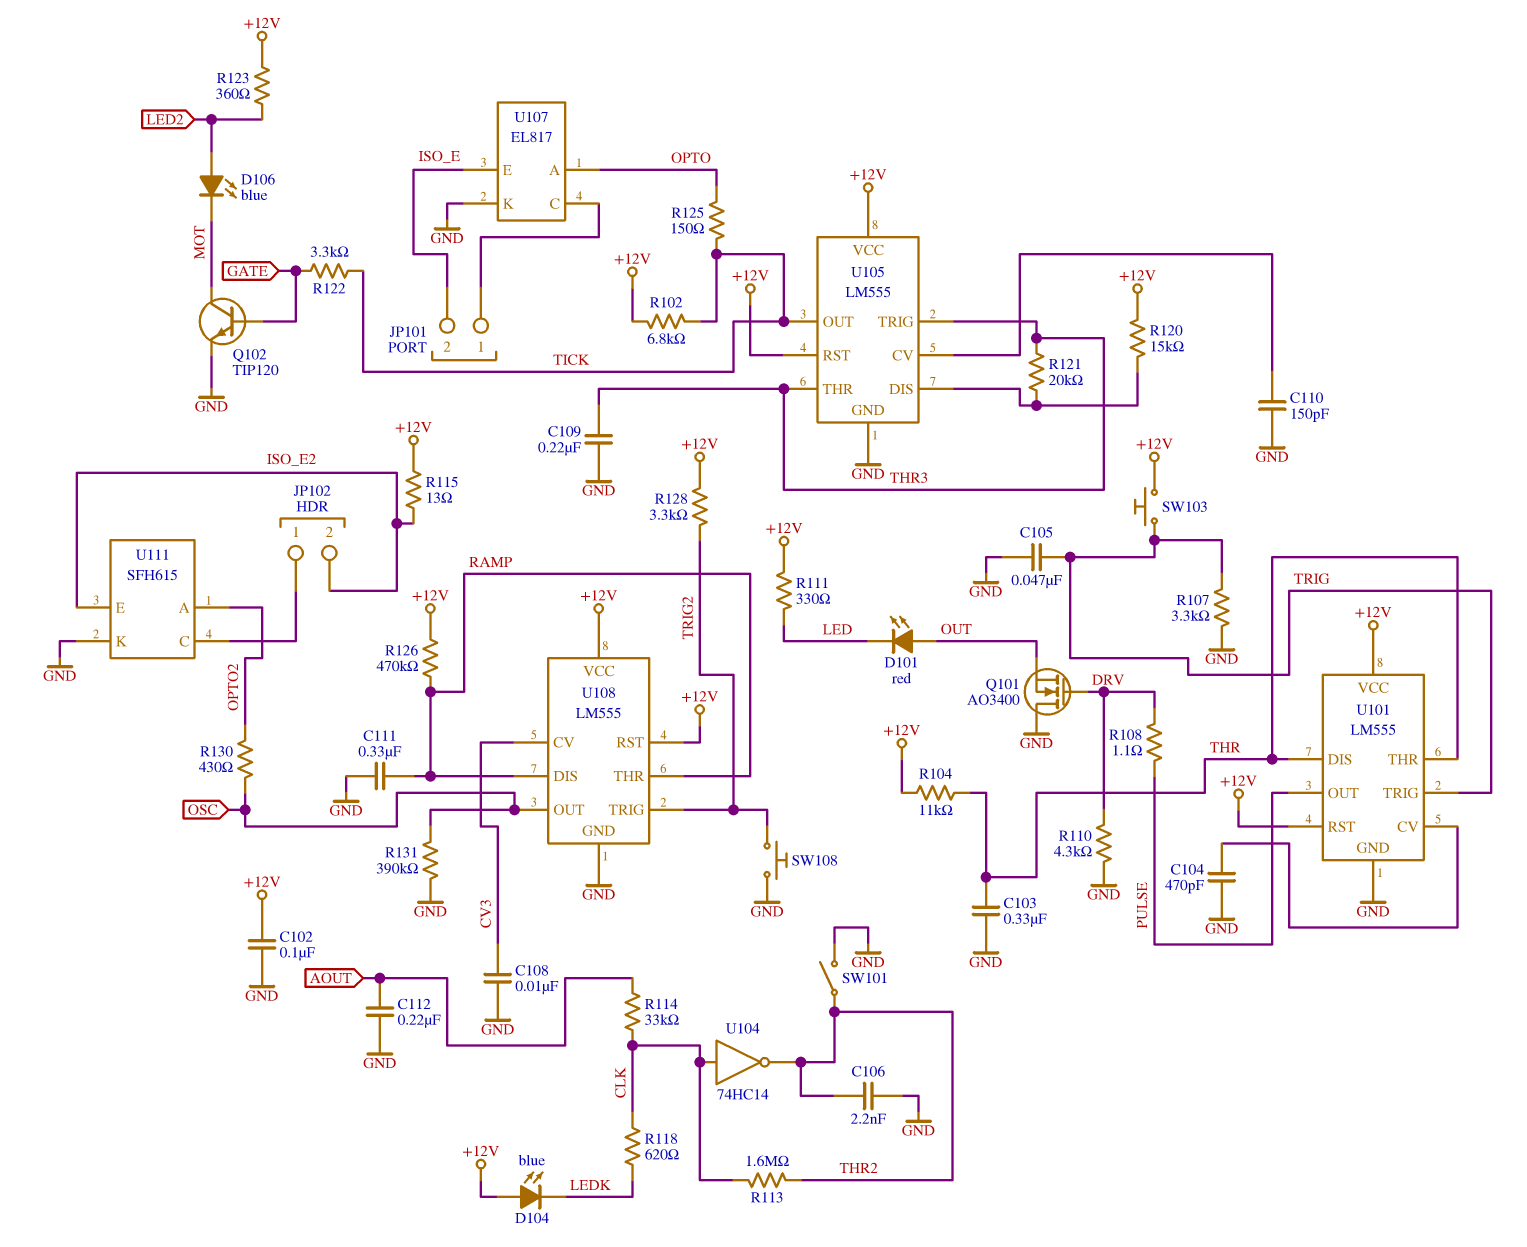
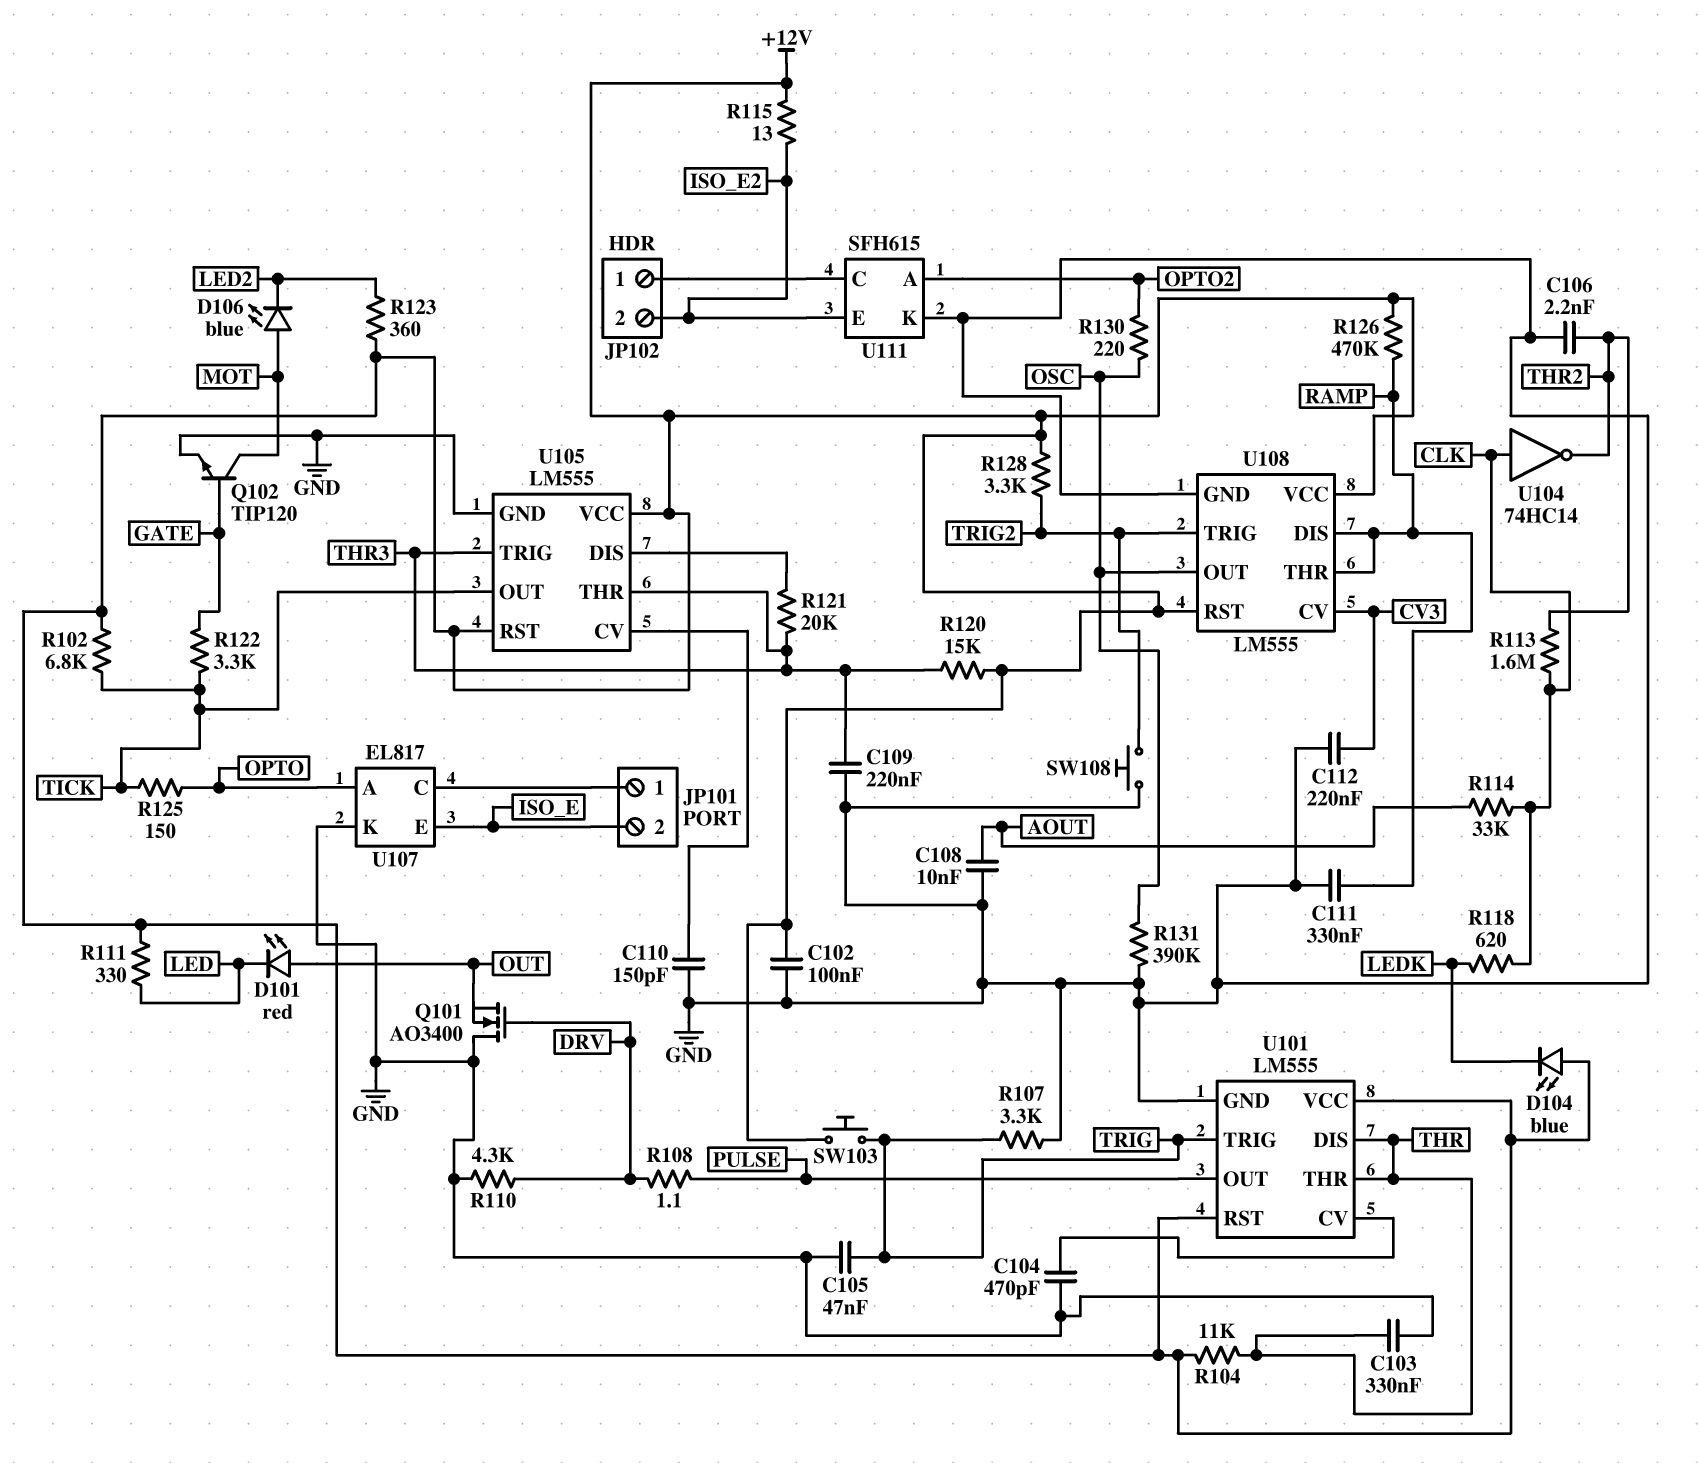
C108: 10nF (CV3, GND) -> 10nF (AOUT, GND)
C112: 220nF (AOUT, GND) -> 220nF (CV3, GND)
D106: LED blue (A LED2, K MOT) -> LED blue (A MOT, K LED2)
R120: 15k (+12V, U105/DIS) -> 15k (+12V, THR3)
R130: 430 (OPTO2, OSC) -> 220 (OPTO2, OSC)
SW101: switch (GND, THR2) -> none

